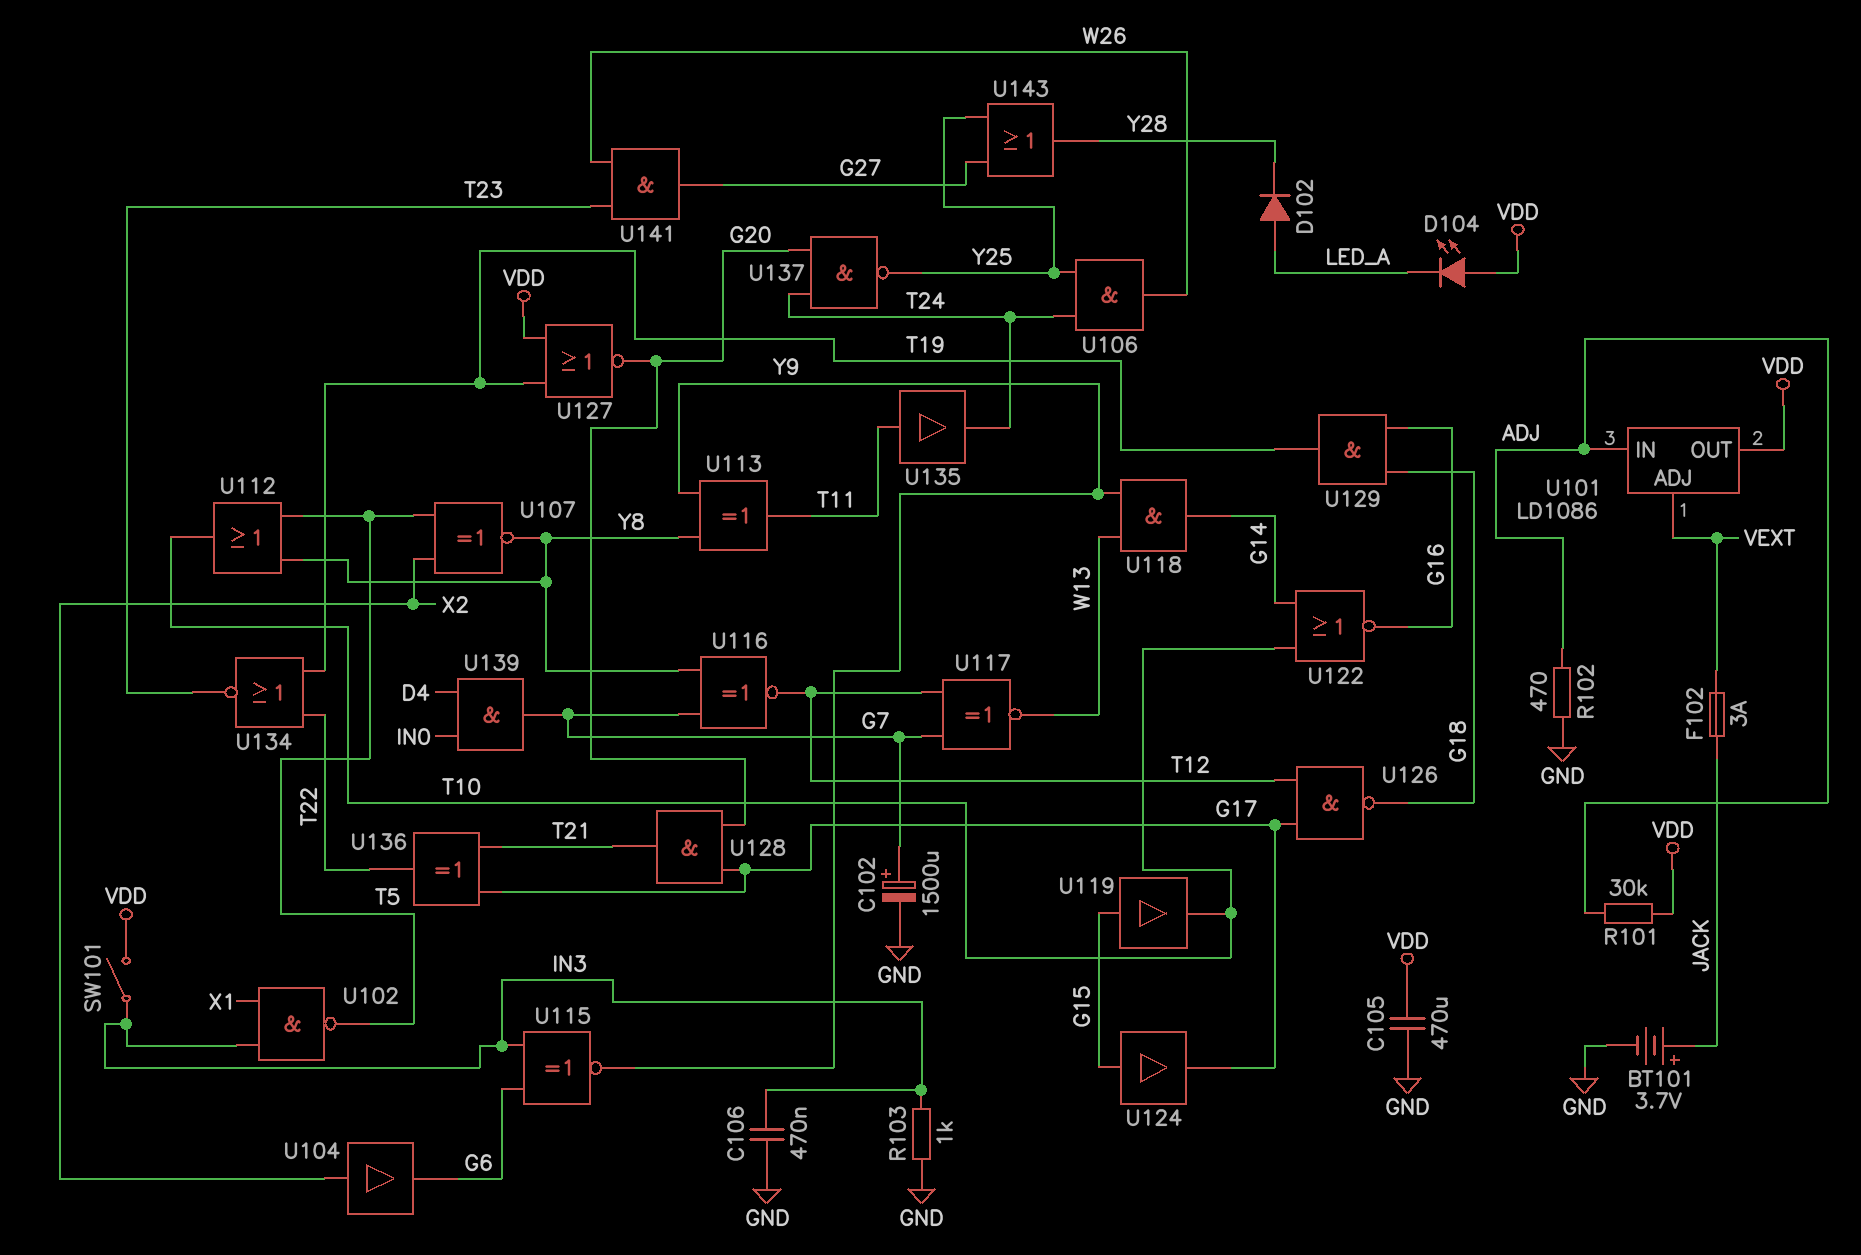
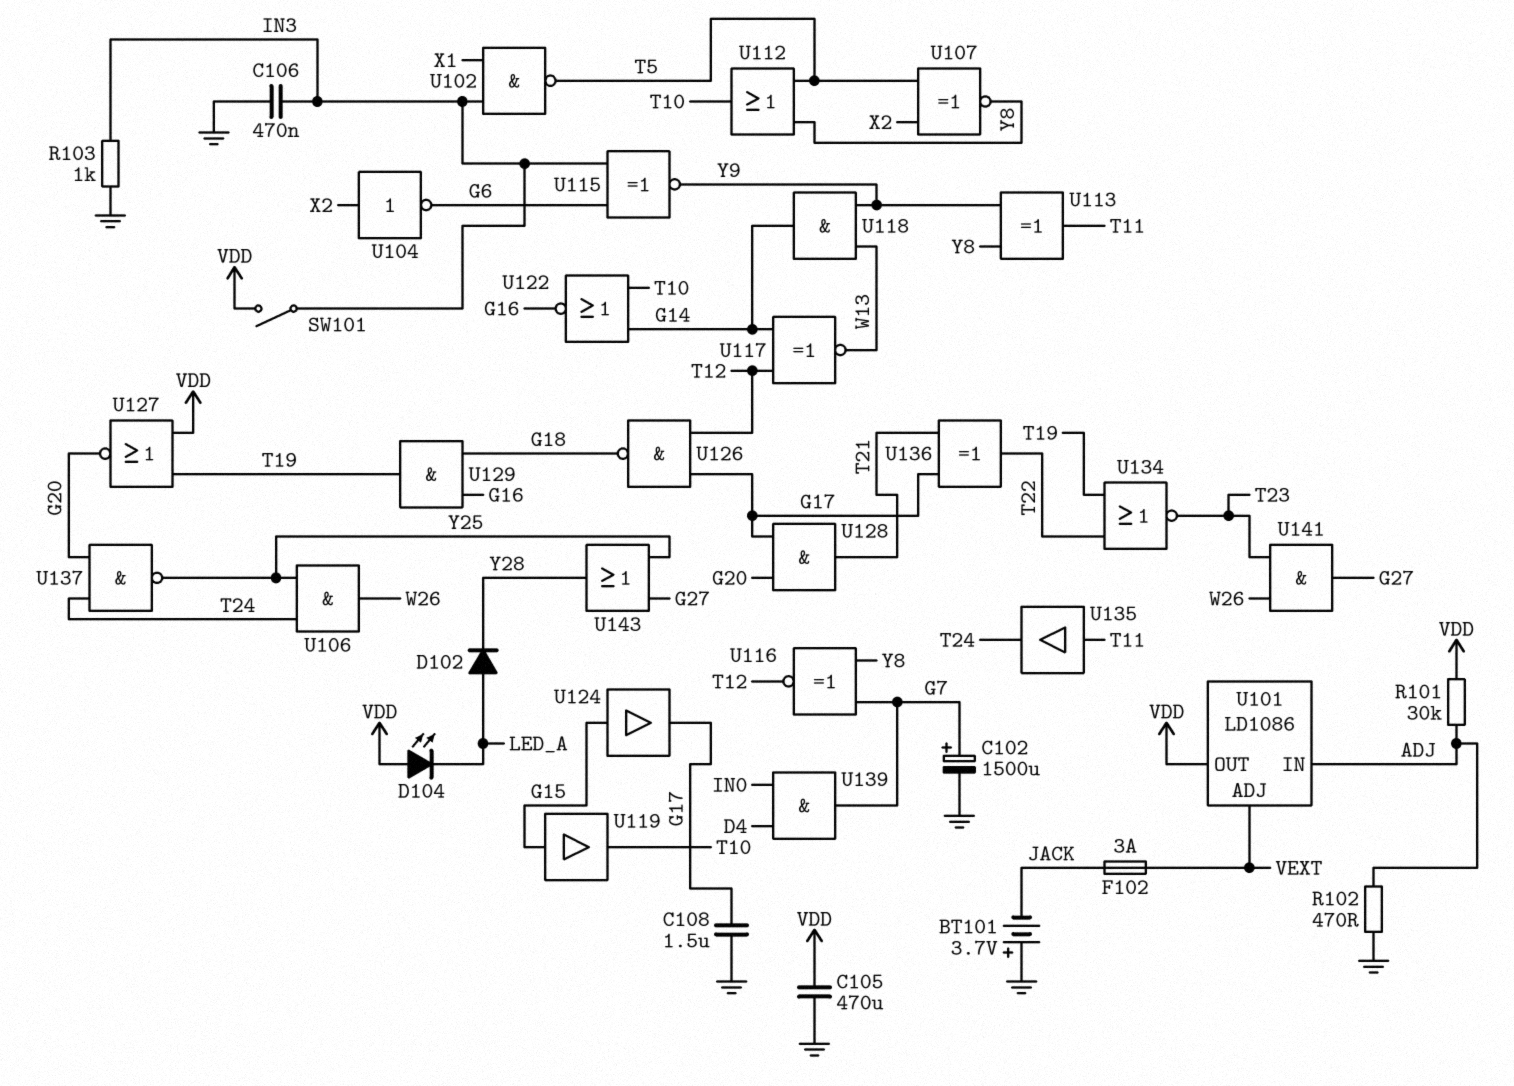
BT101: 3.7V (plus JACK, minus GND) -> 3.7V (plus GND, minus JACK)
C108: none -> 1.5uF (G17, GND)
U104: buffer (in X2, out G6) -> NOT (in X2, out G6)
U117: XNOR (in G7, in T12, out W13) -> XNOR (in G14, in T12, out W13)

